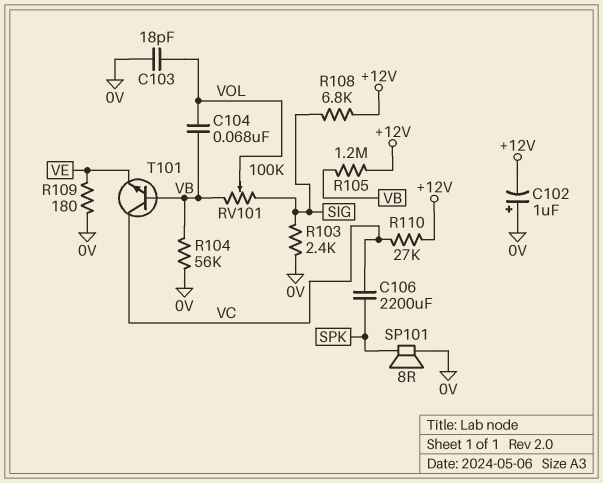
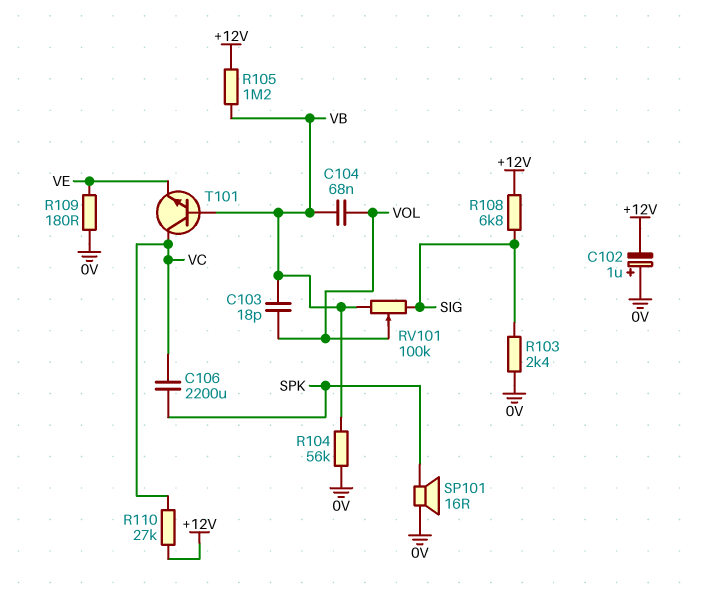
C103: 18pF (0V, VOL) -> 18pF (VB, VOL)
SP101: speaker 8R (0V, SPK) -> speaker 16R (0V, SPK)

